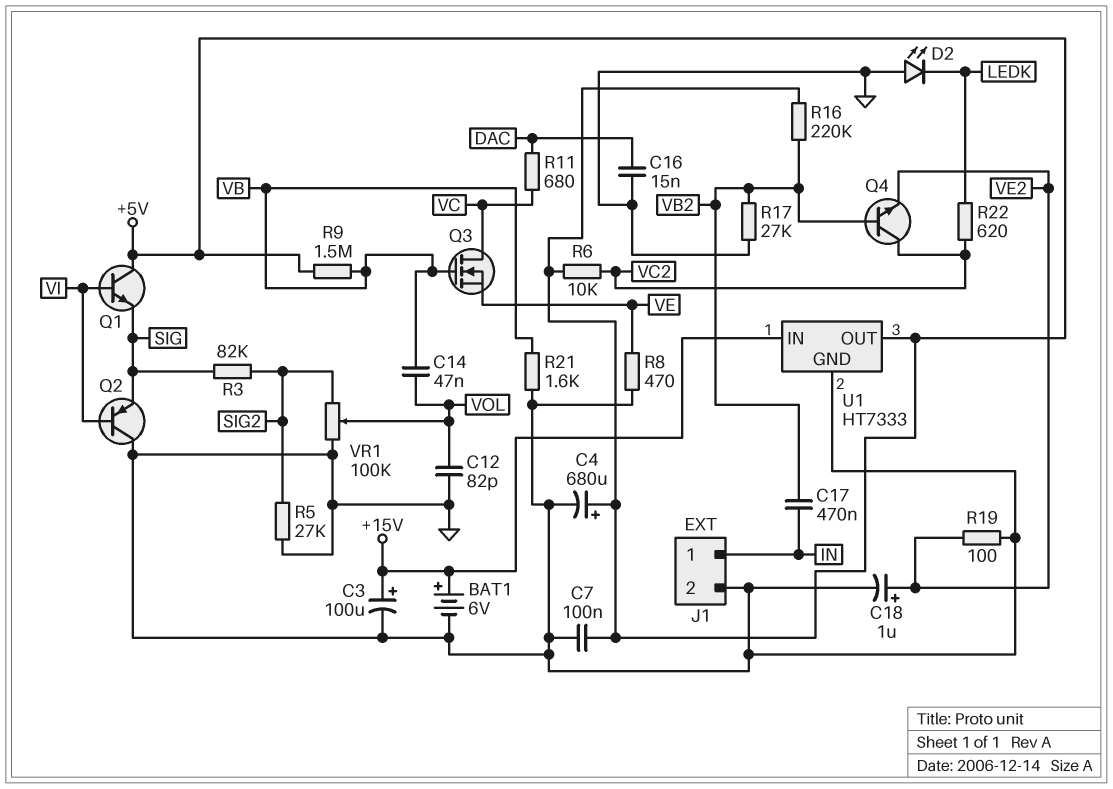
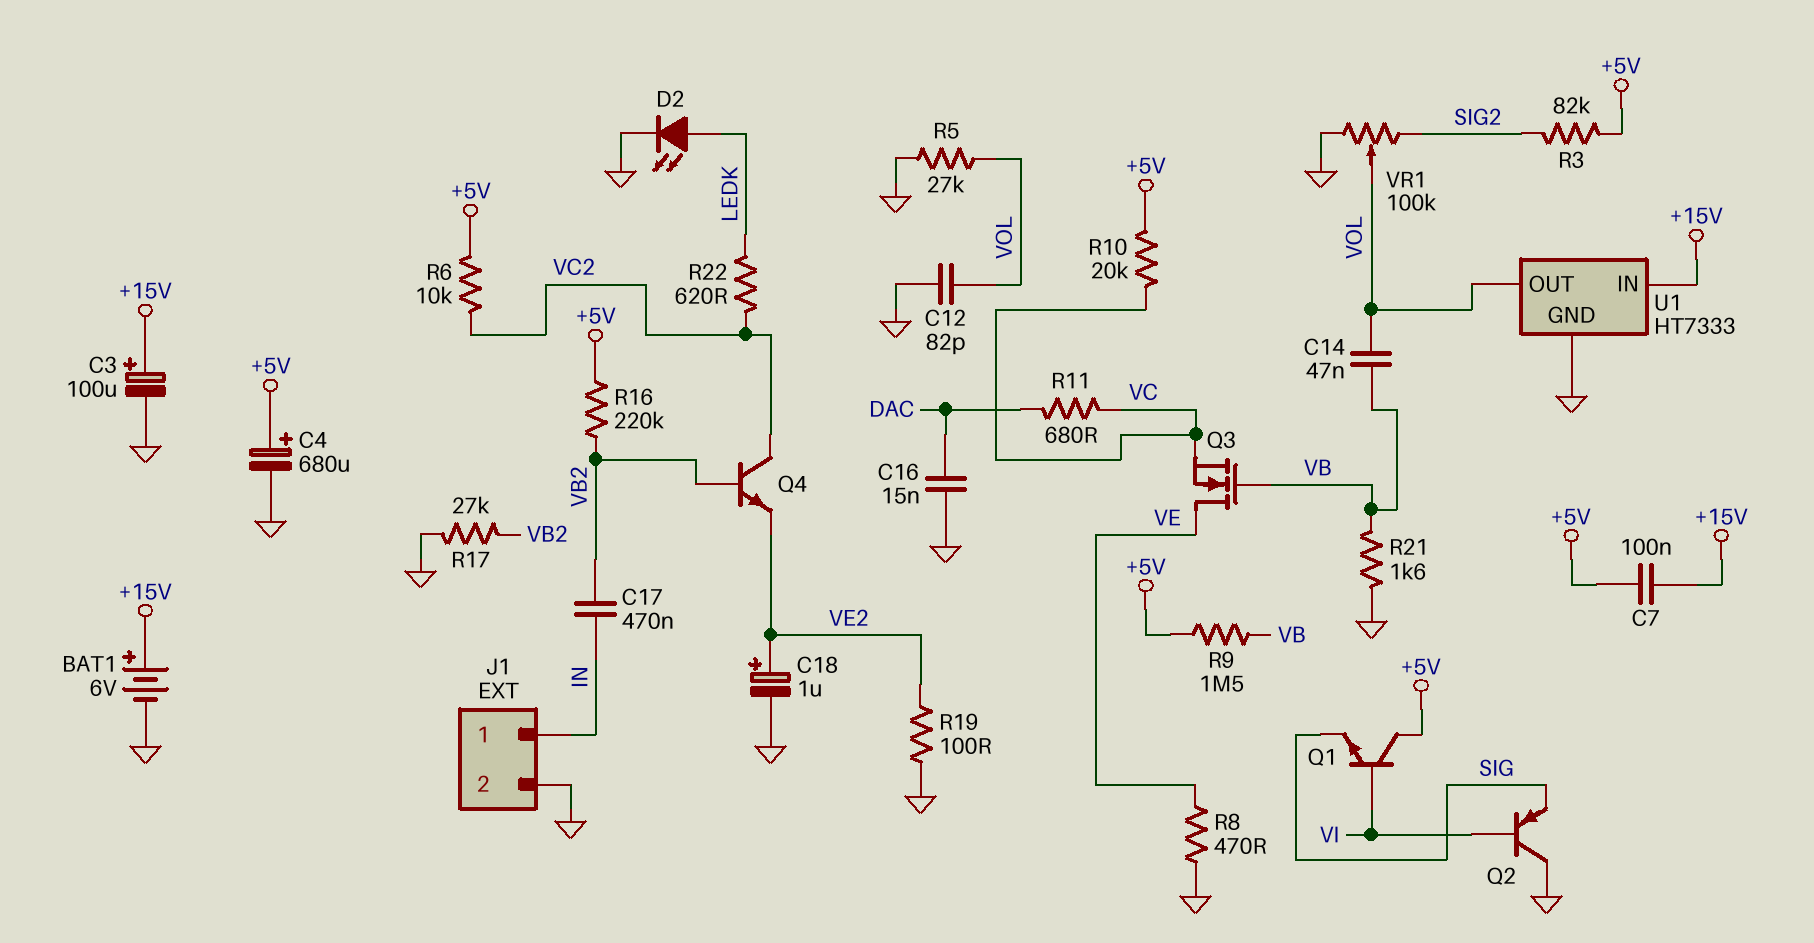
C7: 100nF (+5V, GND) -> 100nF (+5V, +15V)
D2: LED (A GND, K LEDK) -> LED (A LEDK, K GND)
Q3: NMOS (G VB, D VC, S VE) -> NMOS (G VB, D VE, S VC)
R3: 82k (SIG, SIG2) -> 82k (+5V, SIG2)
R5: 27k (GND, SIG2) -> 27k (GND, VOL)
R10: none -> 20k (+5V, VC)
U1 pin OUT: +5V -> VOL

